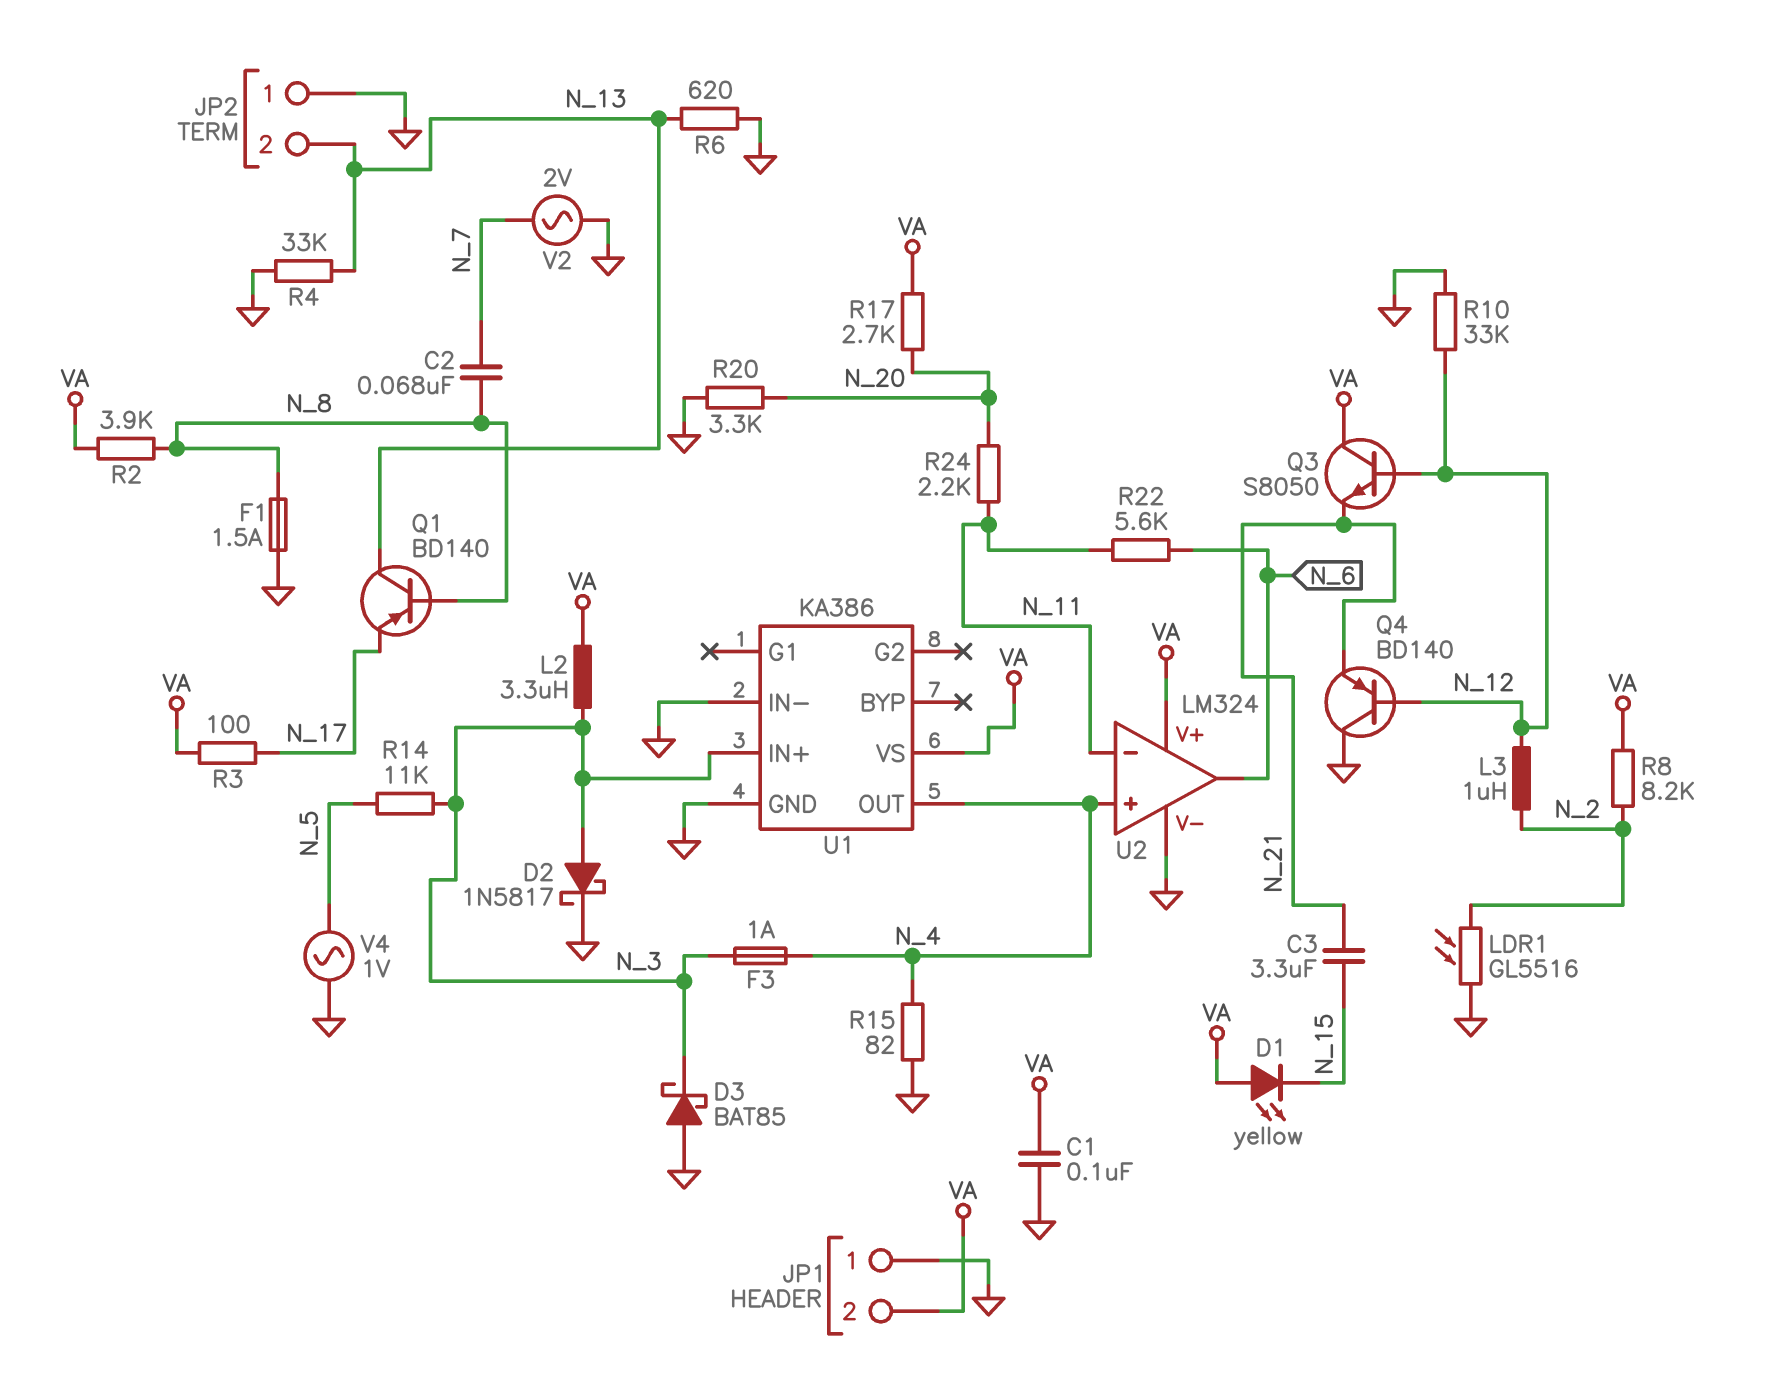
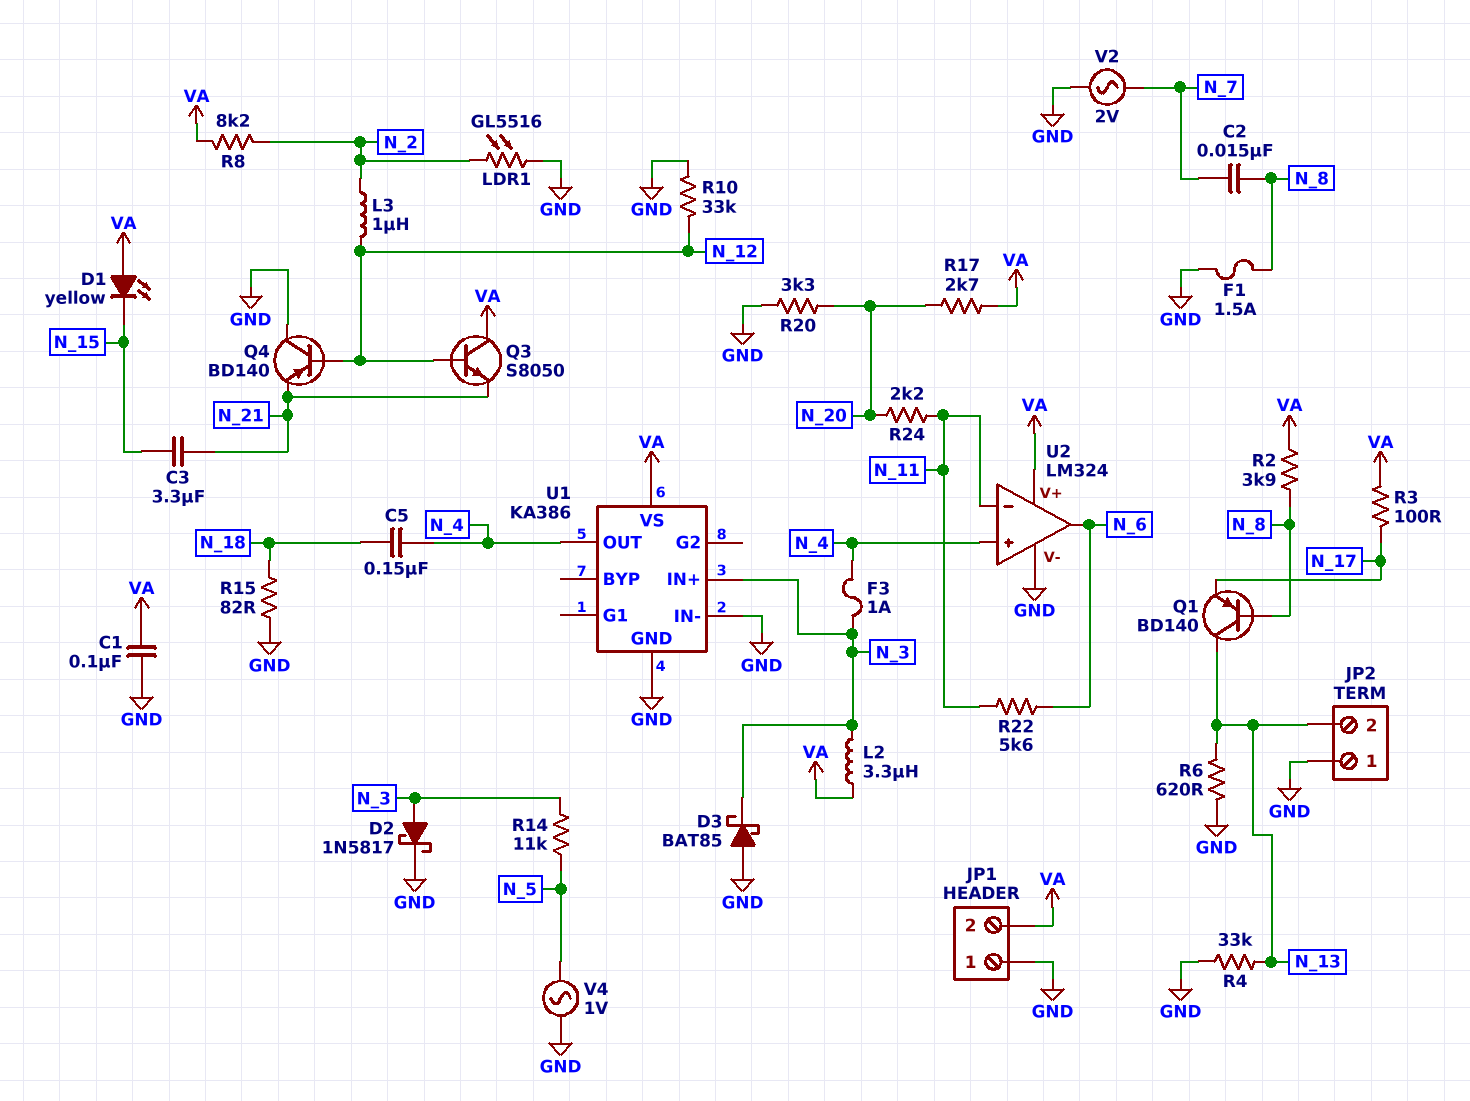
C2: 68nF (N_7, N_8) -> 15nF (N_7, N_8)
C5: none -> 150nF (N_4, N_18)
R15: 82 (GND, N_4) -> 82 (GND, N_18)

